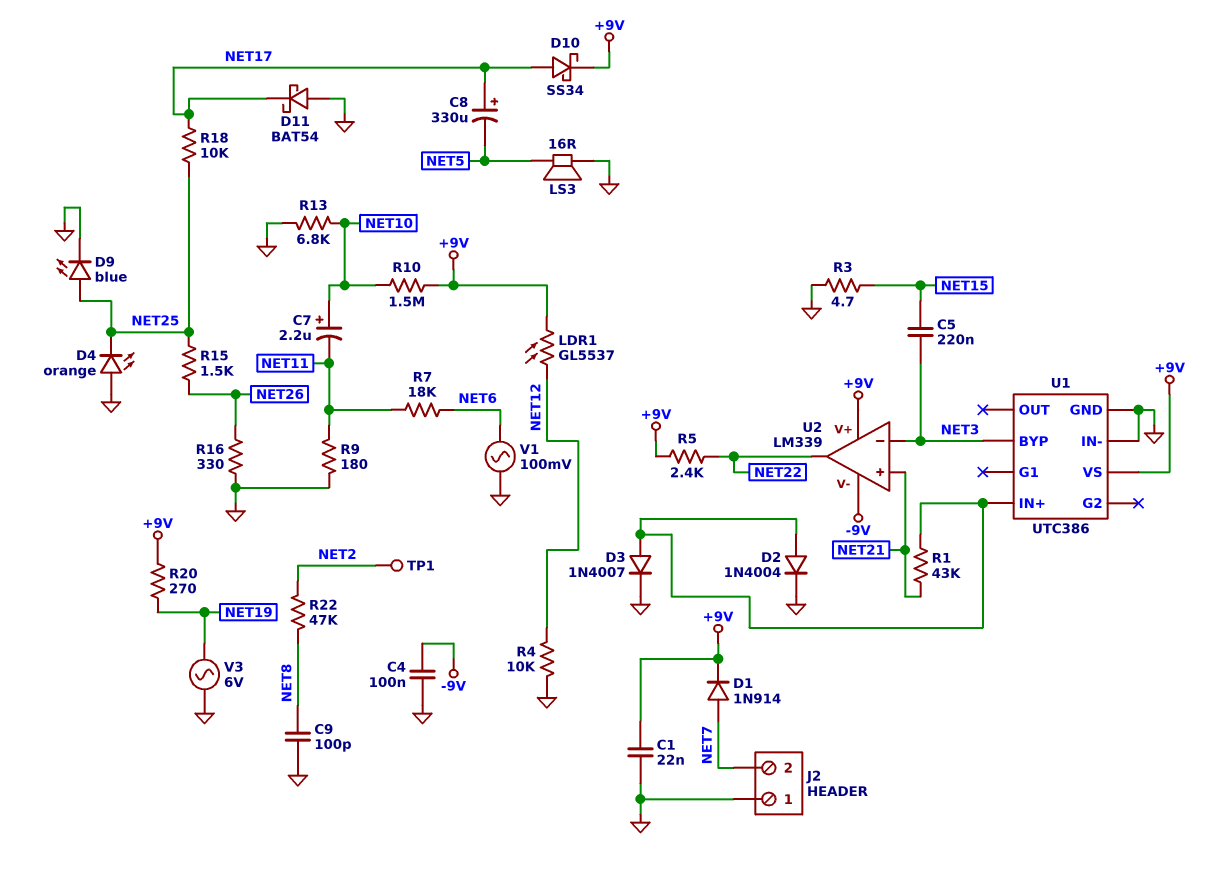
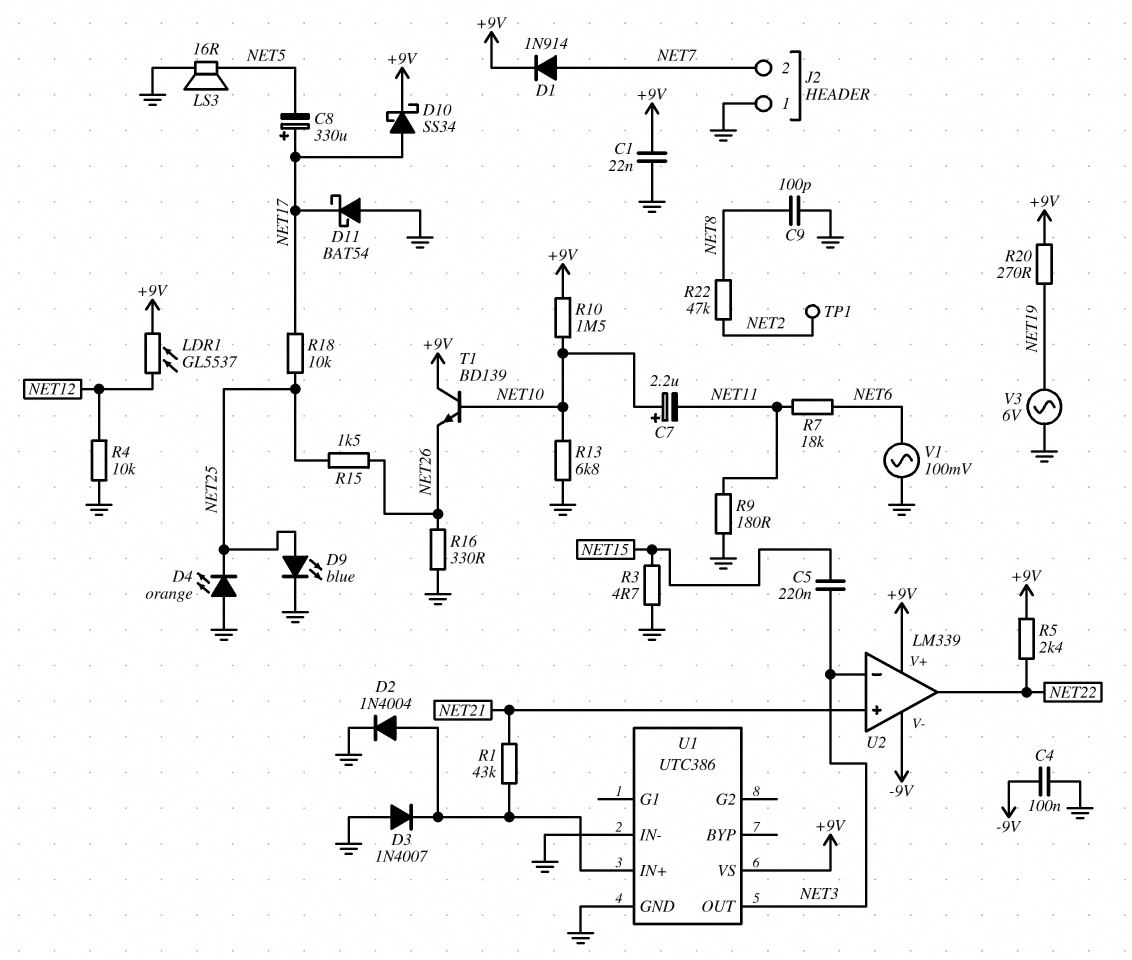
D3: diode 1N4007 (A U1/IN+, K GND) -> diode 1N4007 (A GND, K U1/IN+)
T1: none -> NPN BD139 (B NET10, C +9V, E NET26)
U1 pin BYP: NET3 -> none
U1 pin OUT: none -> NET3

